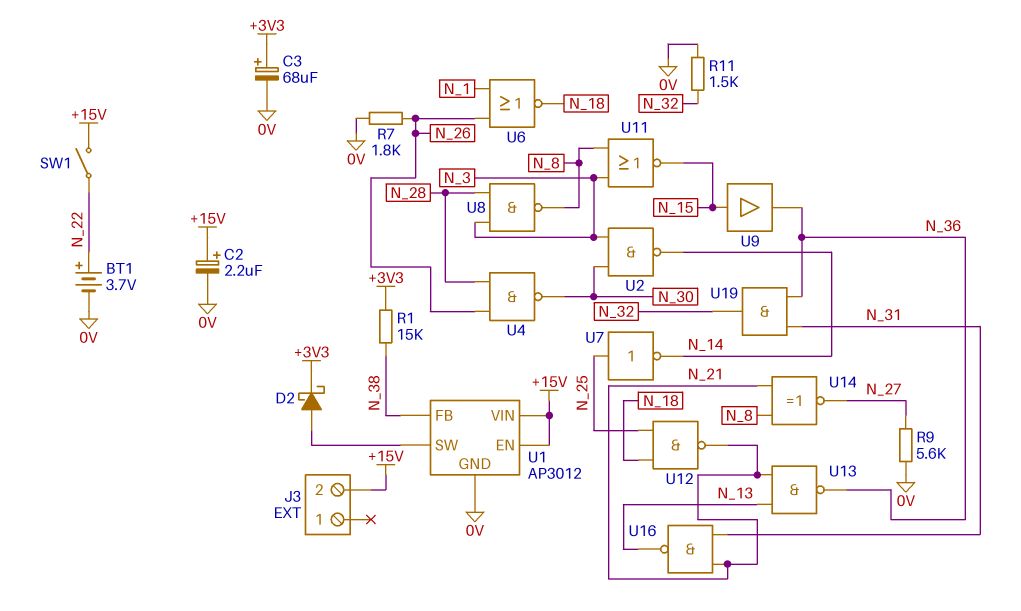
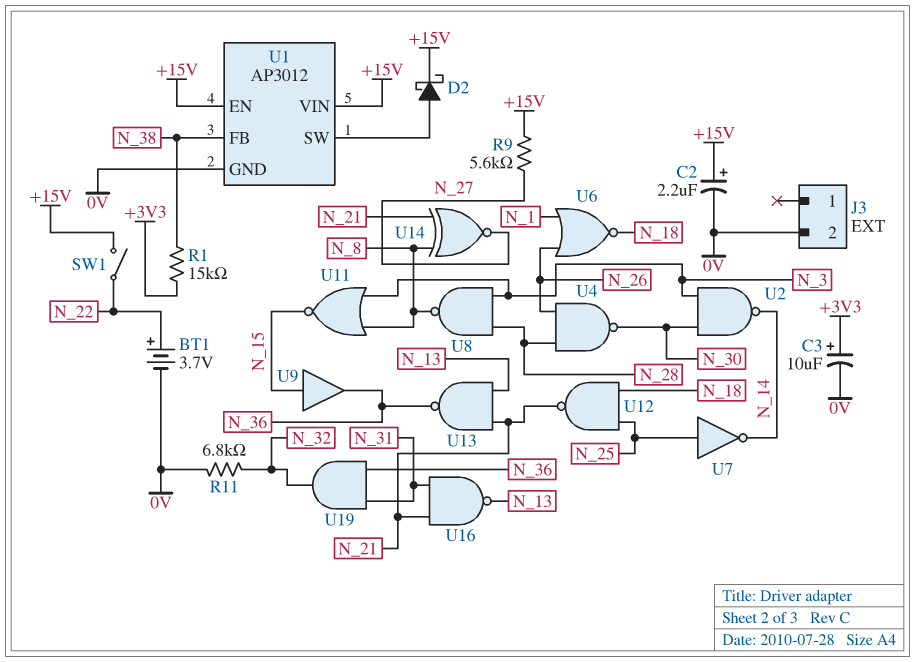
C3: 68uF (plus +3V3, minus 0V) -> 10uF (plus +3V3, minus 0V)
D2: schottky (A U1/SW, K +3V3) -> schottky (A U1/SW, K +15V)
J3 pin 2: +15V -> 0V
R7: 1.8k (0V, N_26) -> none
R9: 5.6k (0V, N_27) -> 5.6k (+15V, N_27)
R11: 1.5k (0V, N_32) -> 6.8k (0V, N_32)

